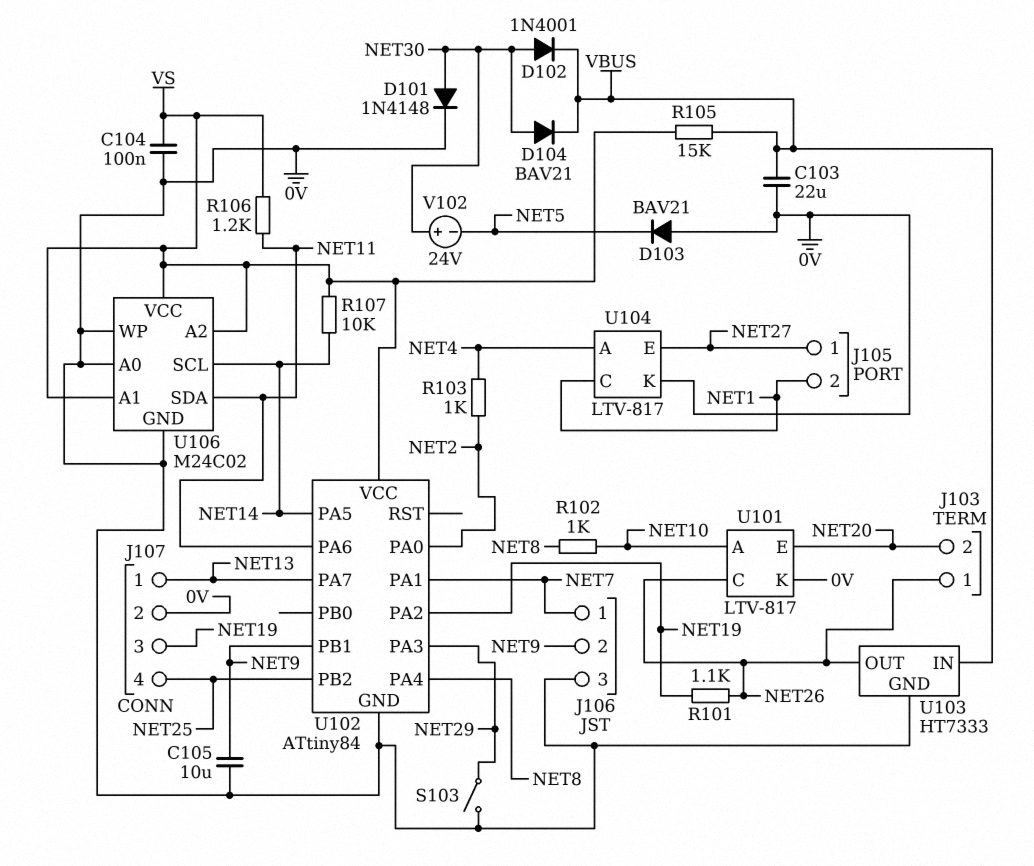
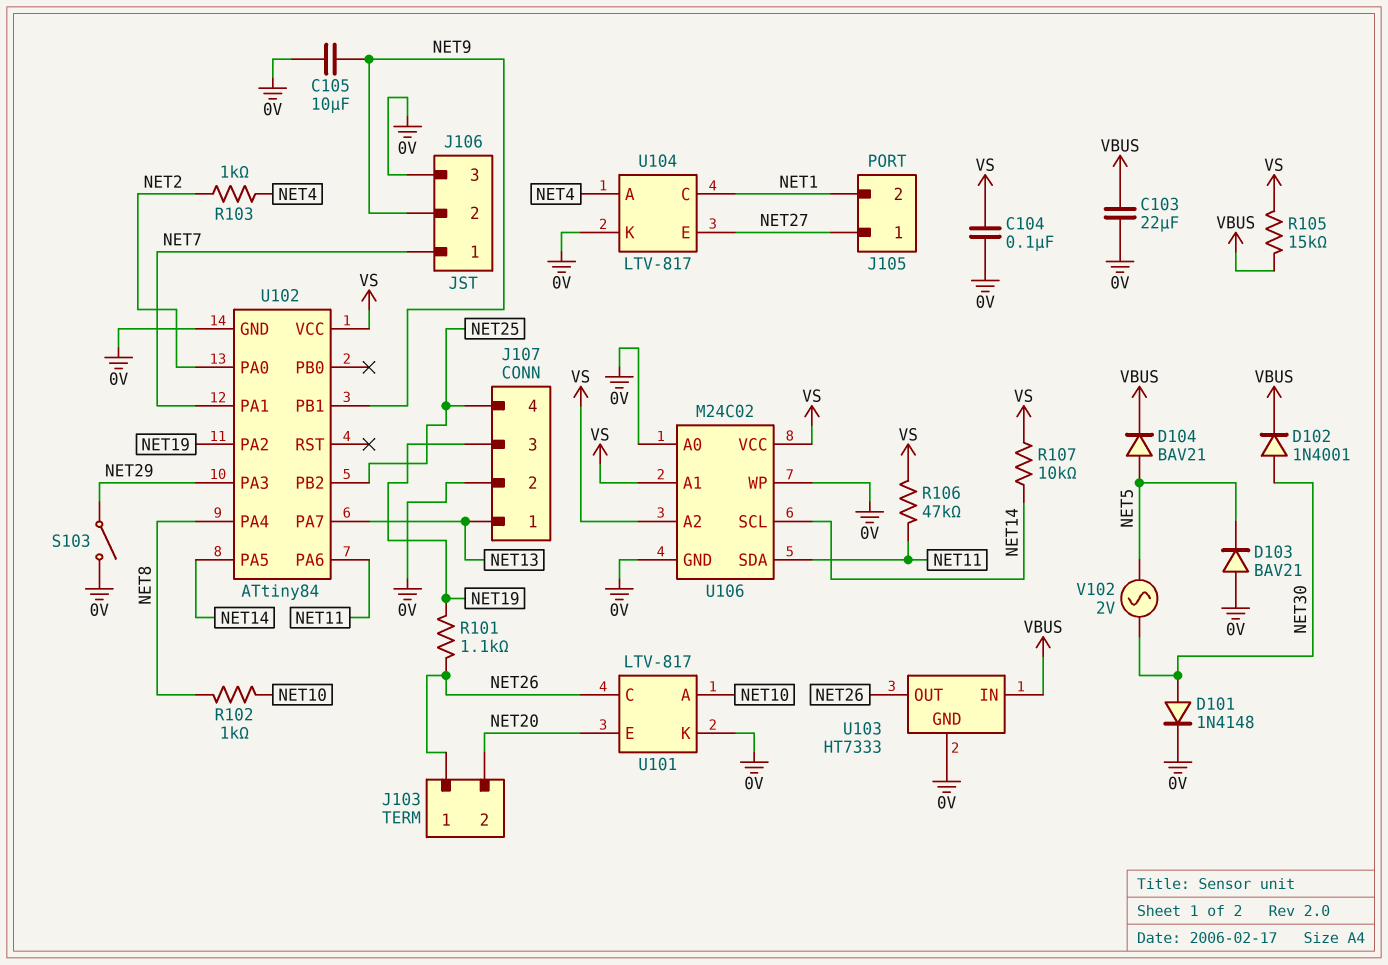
D104: diode BAV21 (A NET30, K VBUS) -> diode BAV21 (A NET5, K VBUS)
R106: 1.2k (NET11, VS) -> 47k (NET11, VS)
V102: 24V (plus NET30, minus NET5) -> AC 2V (NET5, NET30)

